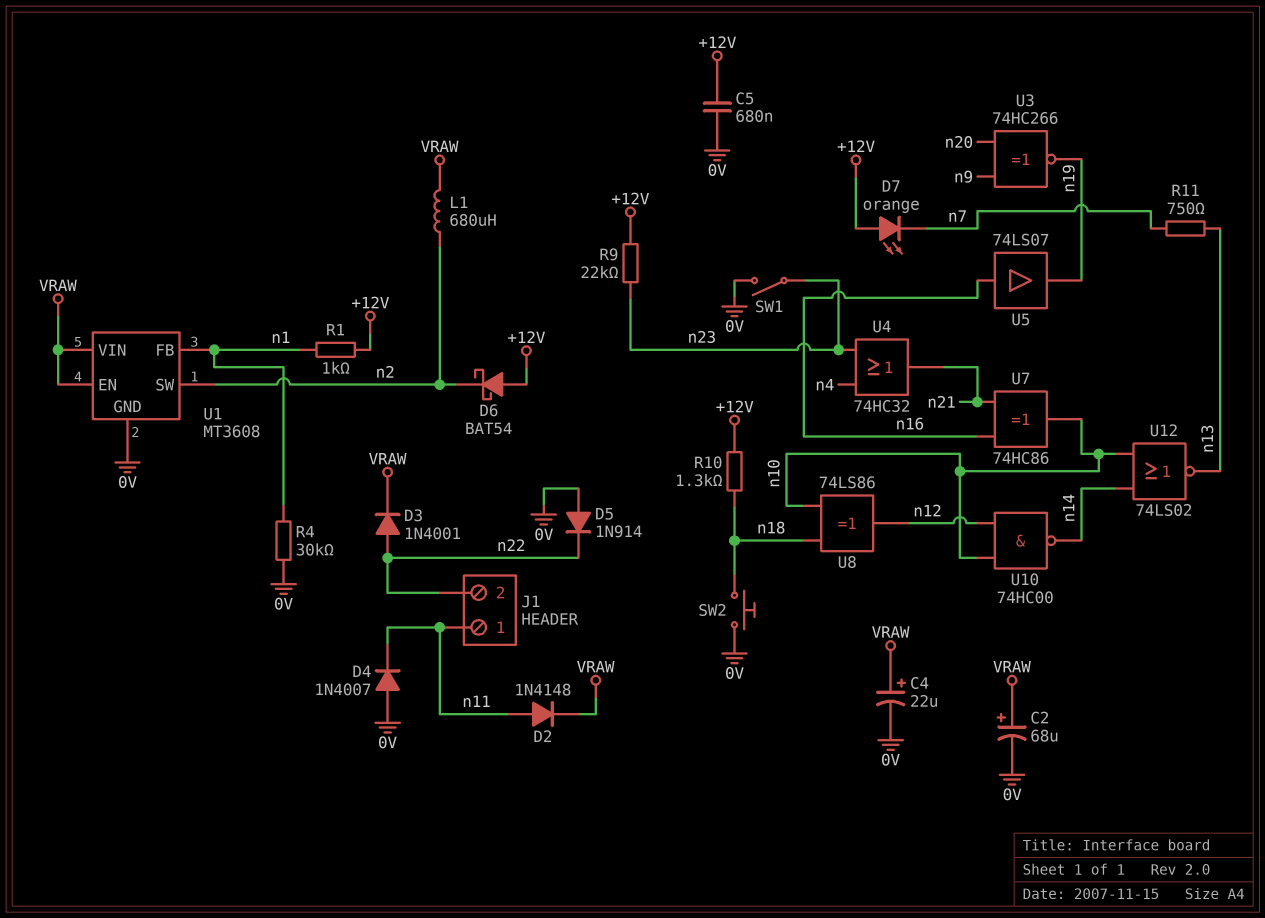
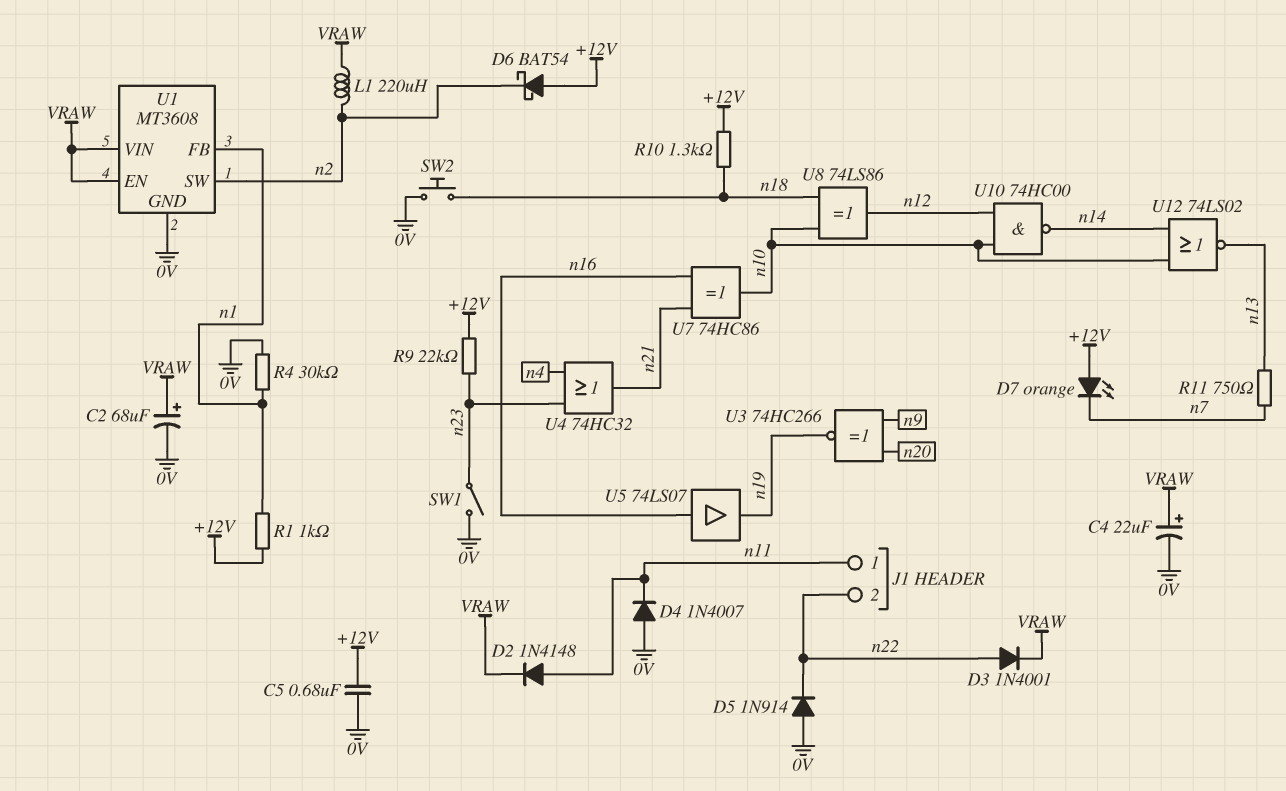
L1: 680uH (VRAW, n2) -> 220uH (VRAW, n2)

